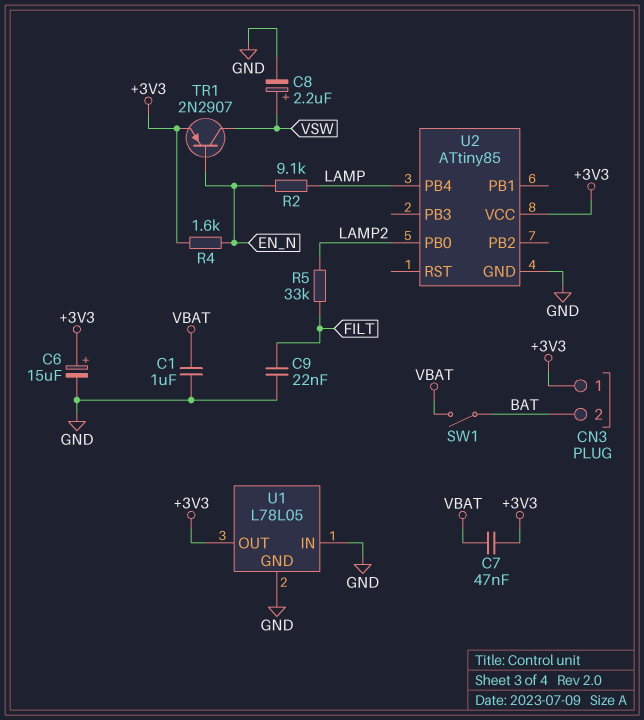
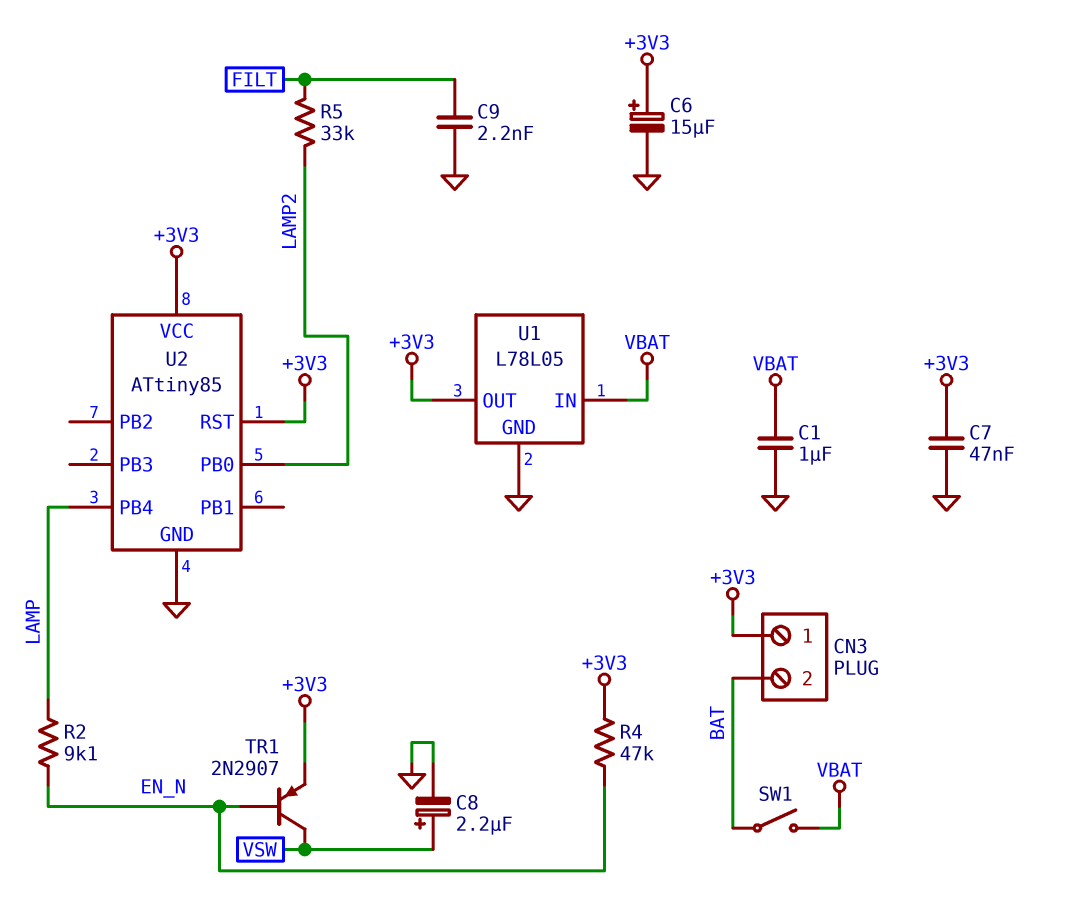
C7: 47nF (+3V3, VBAT) -> 47nF (+3V3, GND)
C9: 22nF (FILT, GND) -> 2.2nF (FILT, GND)
R4: 1.6k (+3V3, EN_N) -> 47k (+3V3, EN_N)
U1 pin IN: GND -> VBAT
U2 pin RST: none -> +3V3

